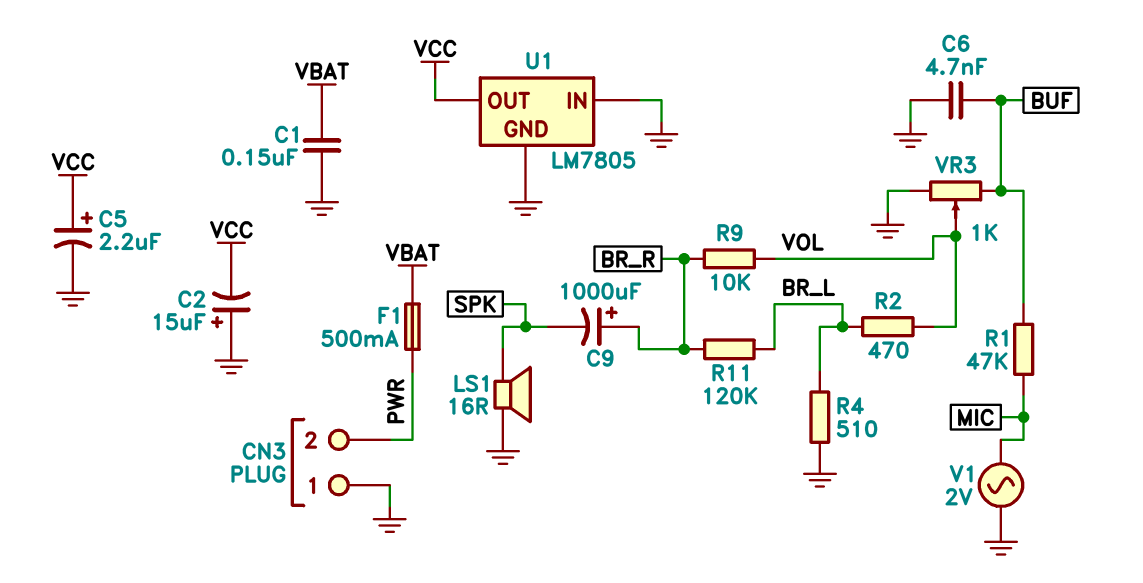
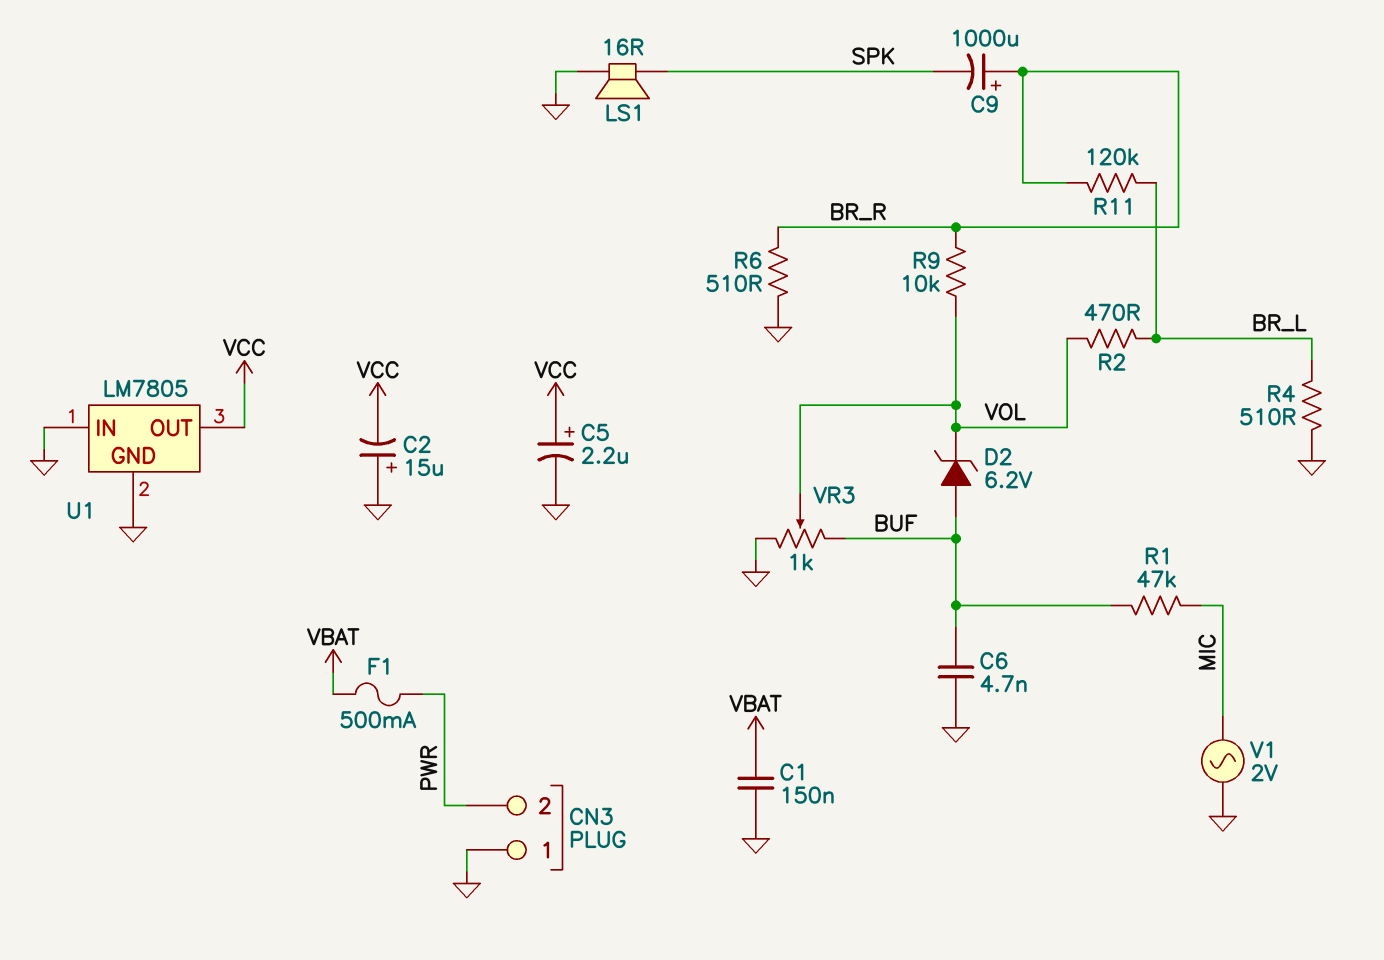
D2: none -> zener 6.2V (A BUF, K VOL)
R6: none -> 510 (BR_R, GND)

